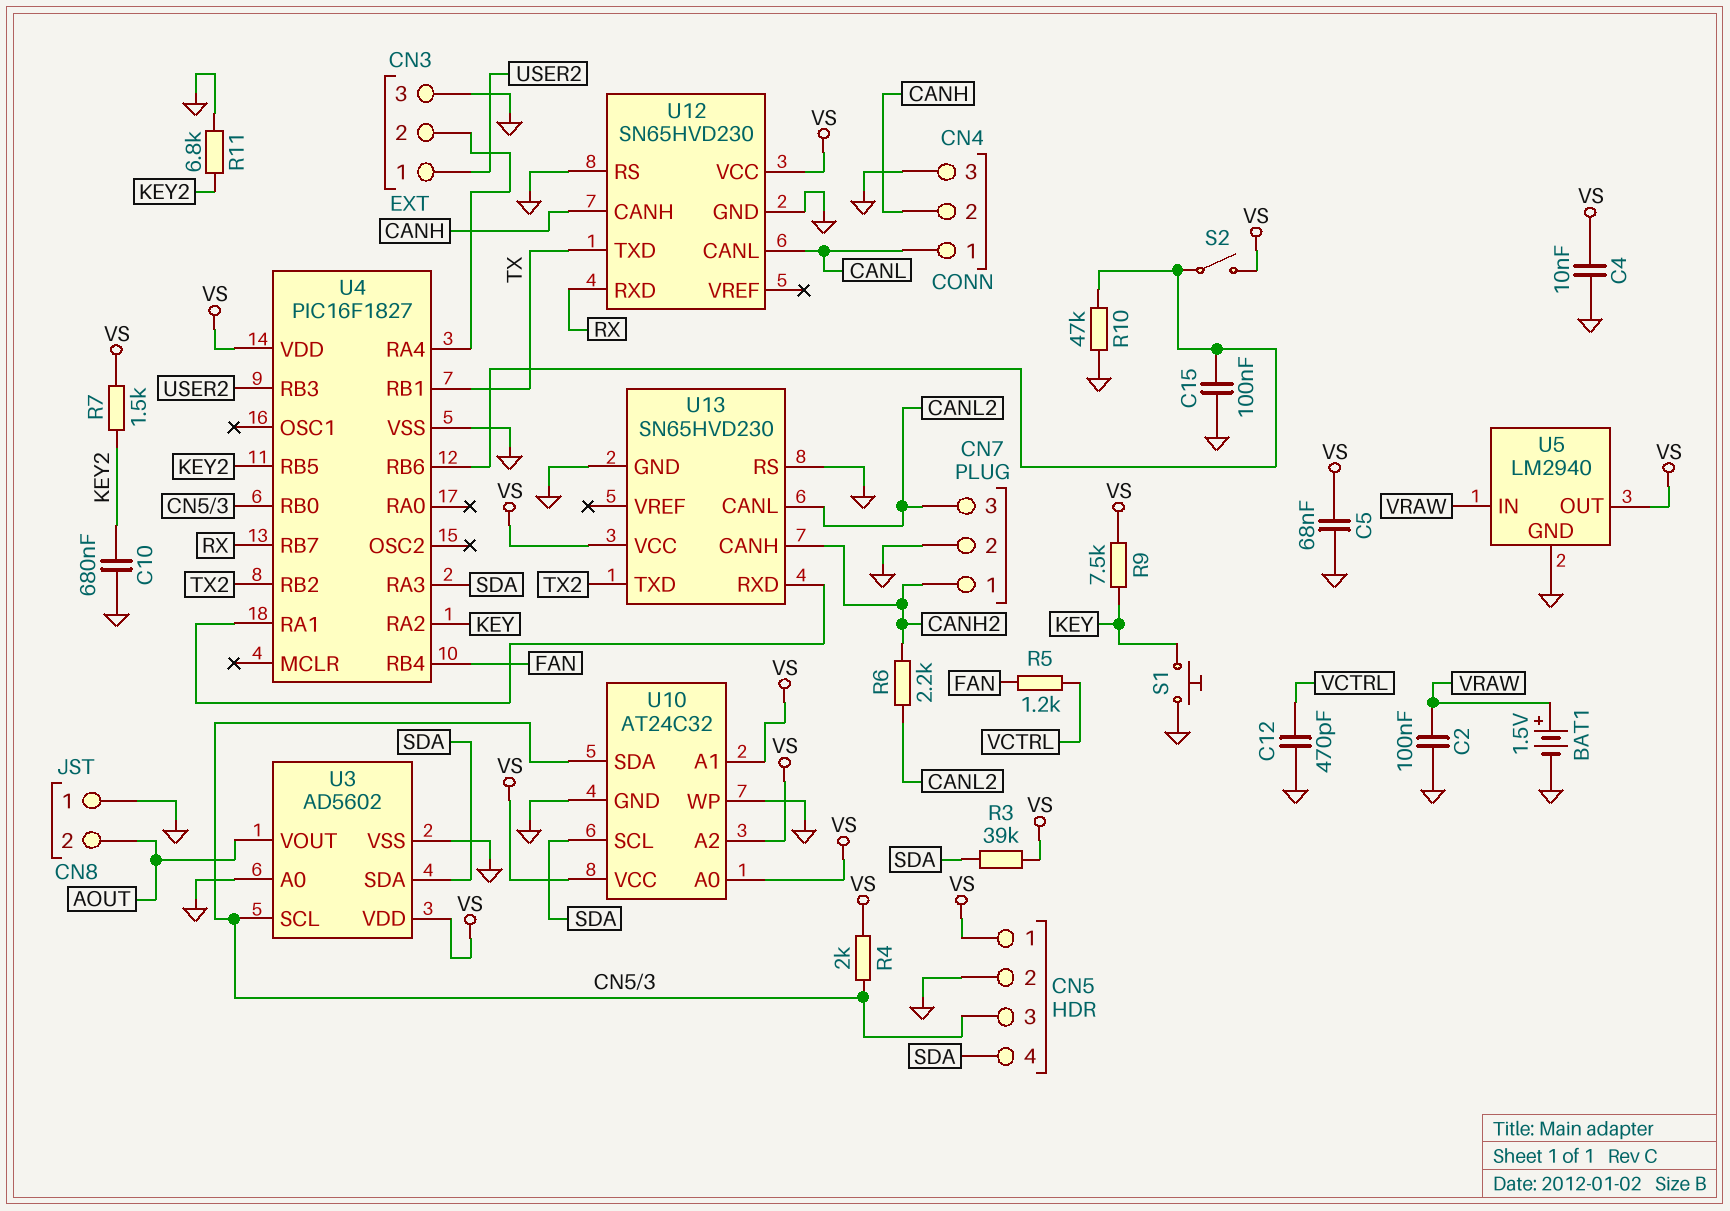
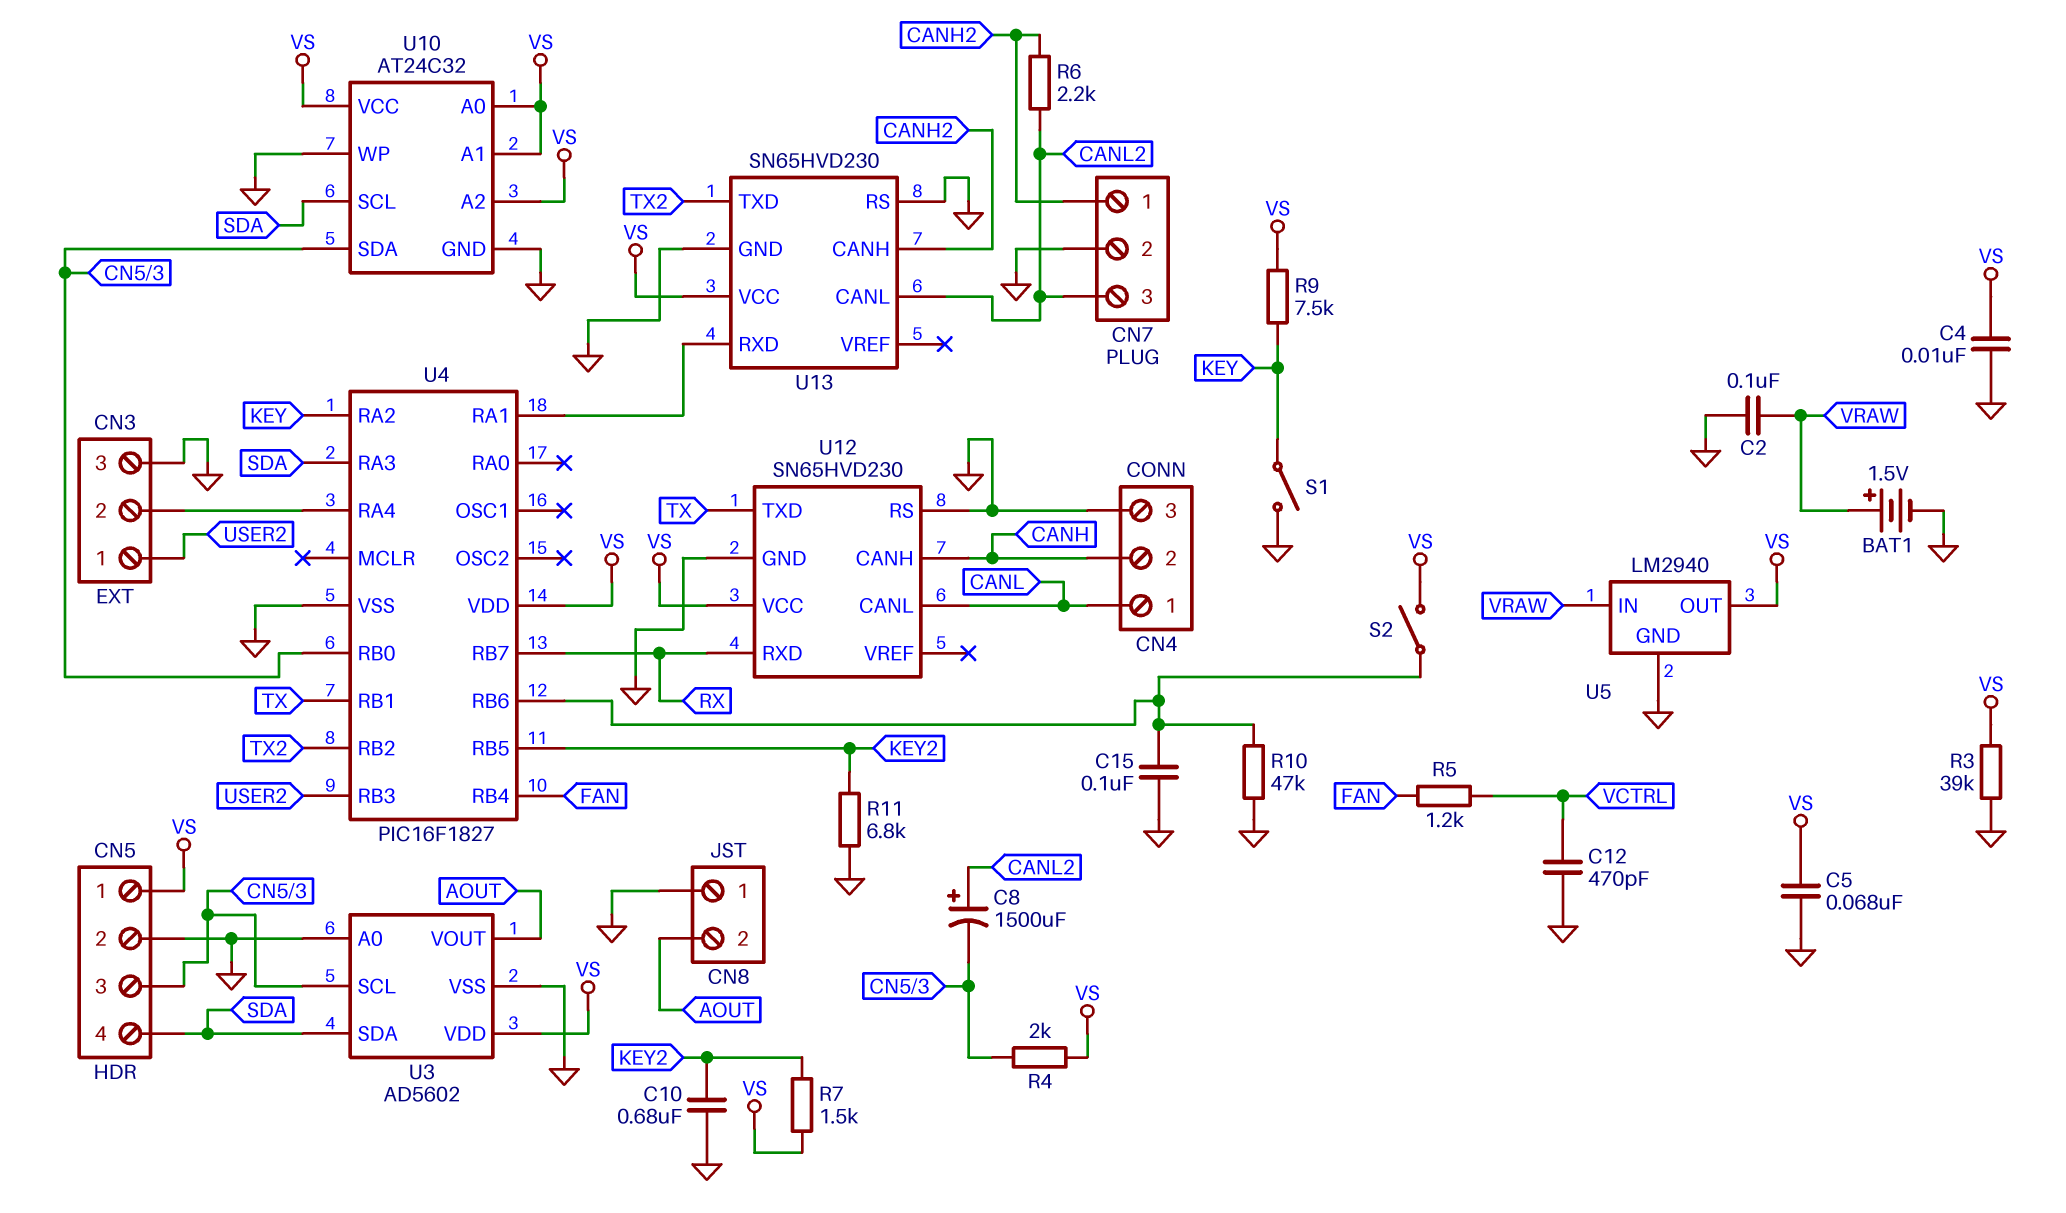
C8: none -> 1500uF (plus CANL2, minus CN5/3)
R3: 39k (SDA, VS) -> 39k (GND, VS)
S1: button (GND, KEY) -> switch (GND, KEY)

